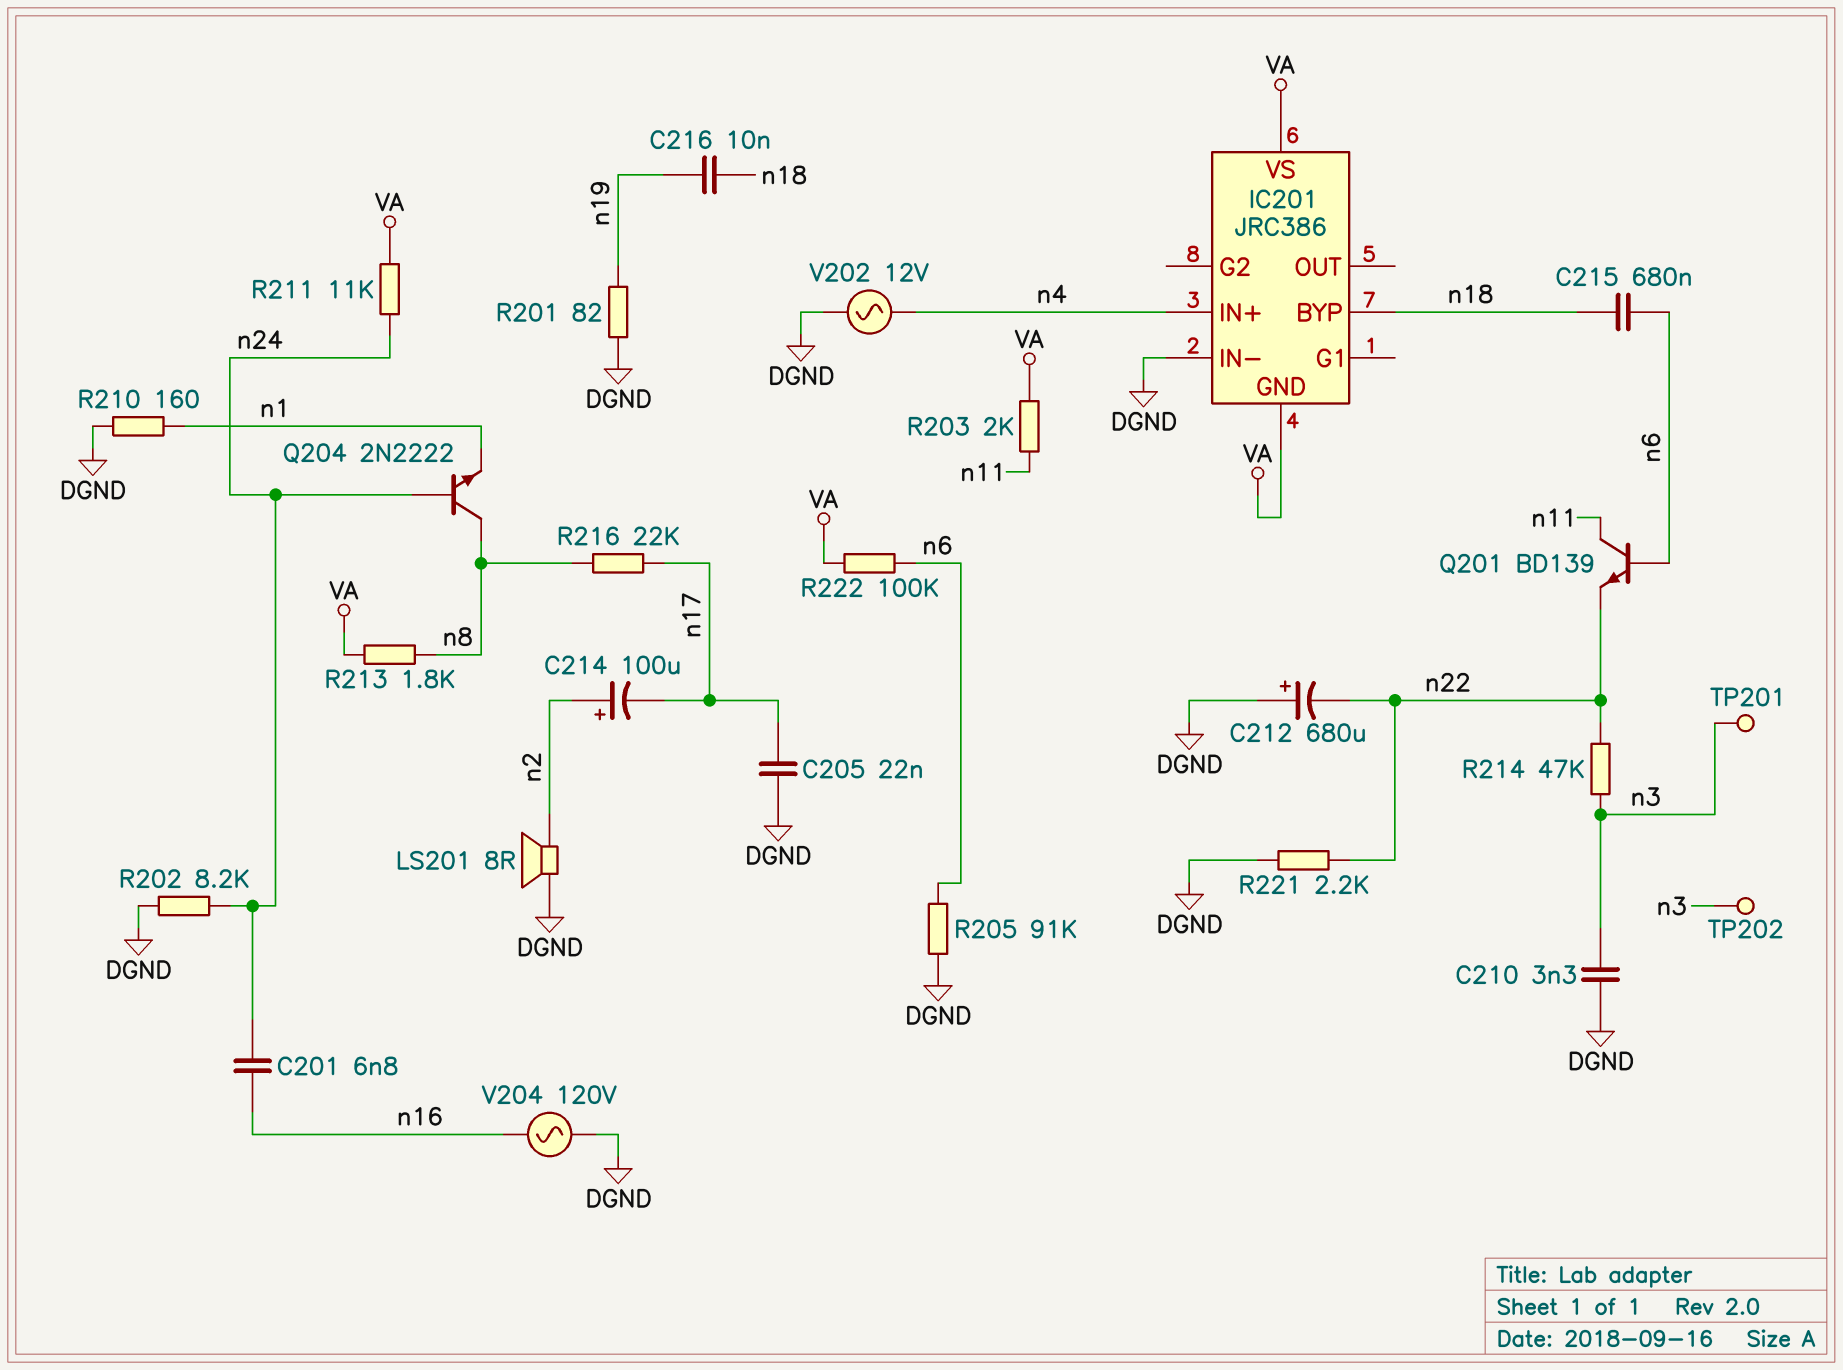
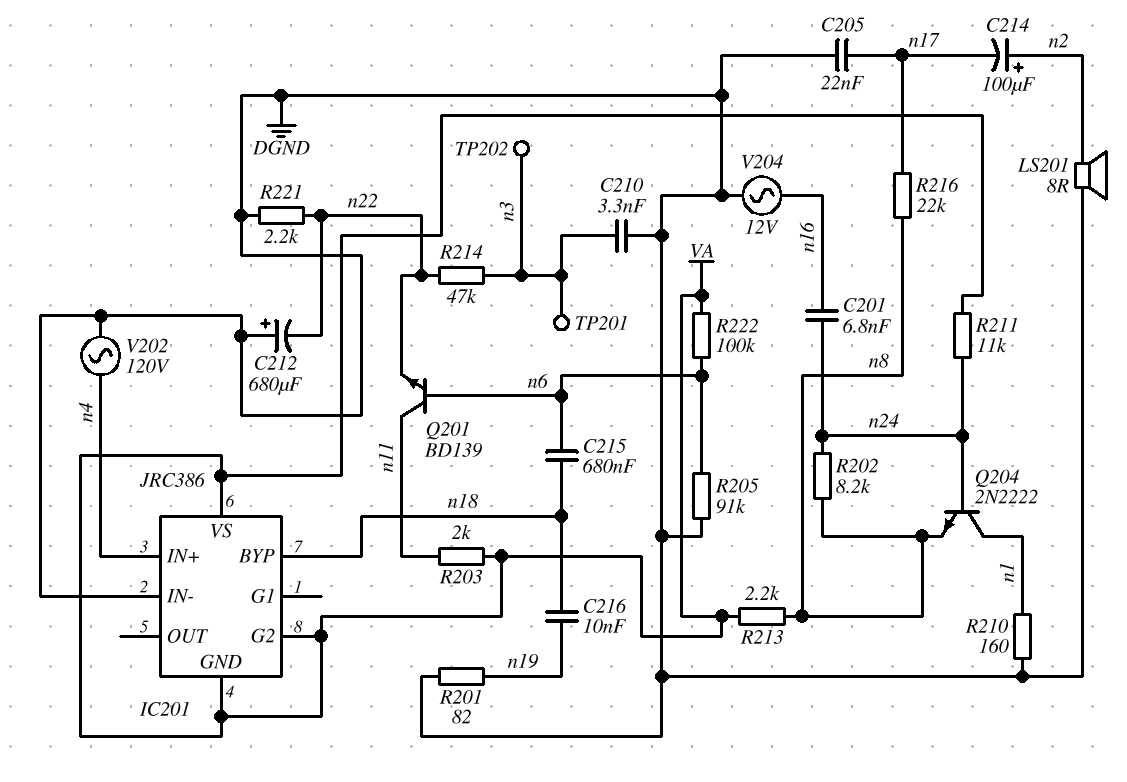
IC201 pin G2: none -> VA
Q204: NPN 2N2222 (B n24, C n8, E n1) -> NPN 2N2222 (B n24, C n1, E n8)
R202: 8.2k (DGND, n24) -> 8.2k (n8, n24)
R213: 1.8k (VA, n8) -> 2.2k (VA, n8)
V202: AC 12V (DGND, n4) -> AC 120V (DGND, n4)
V204: AC 120V (DGND, n16) -> AC 12V (DGND, n16)

